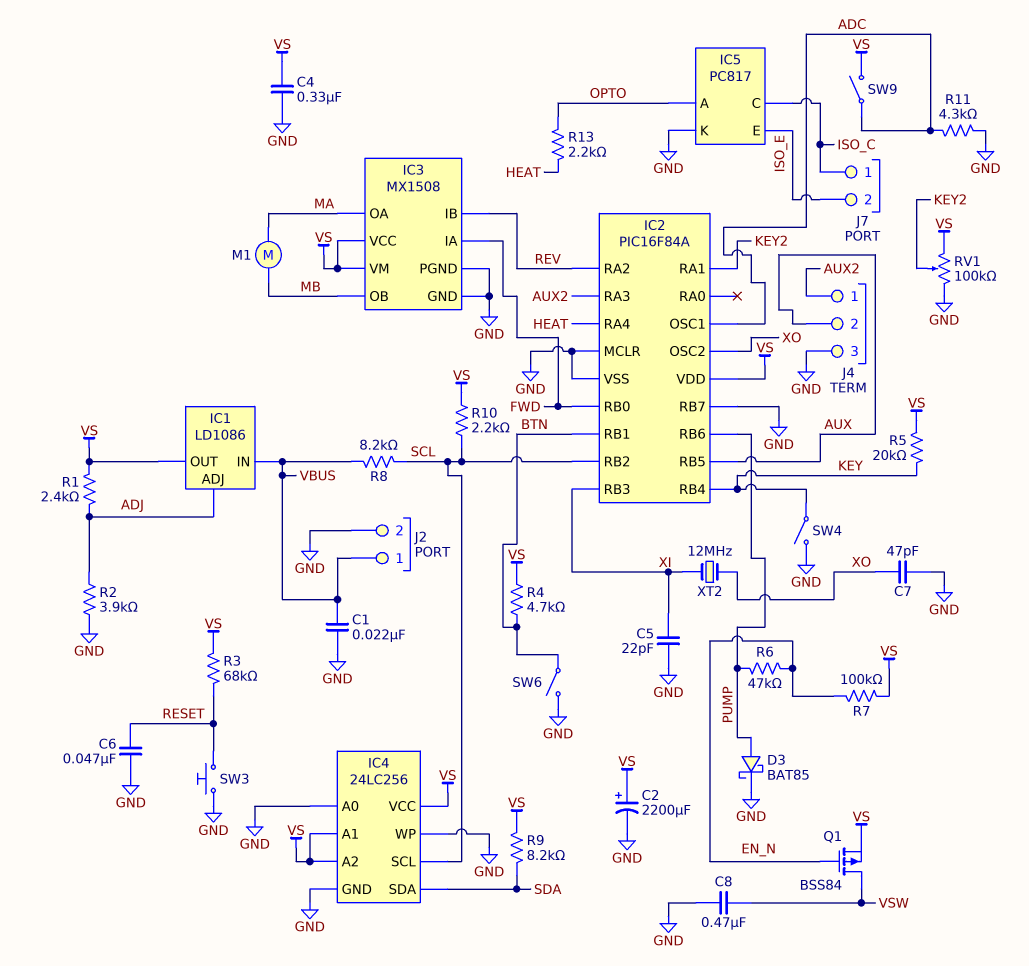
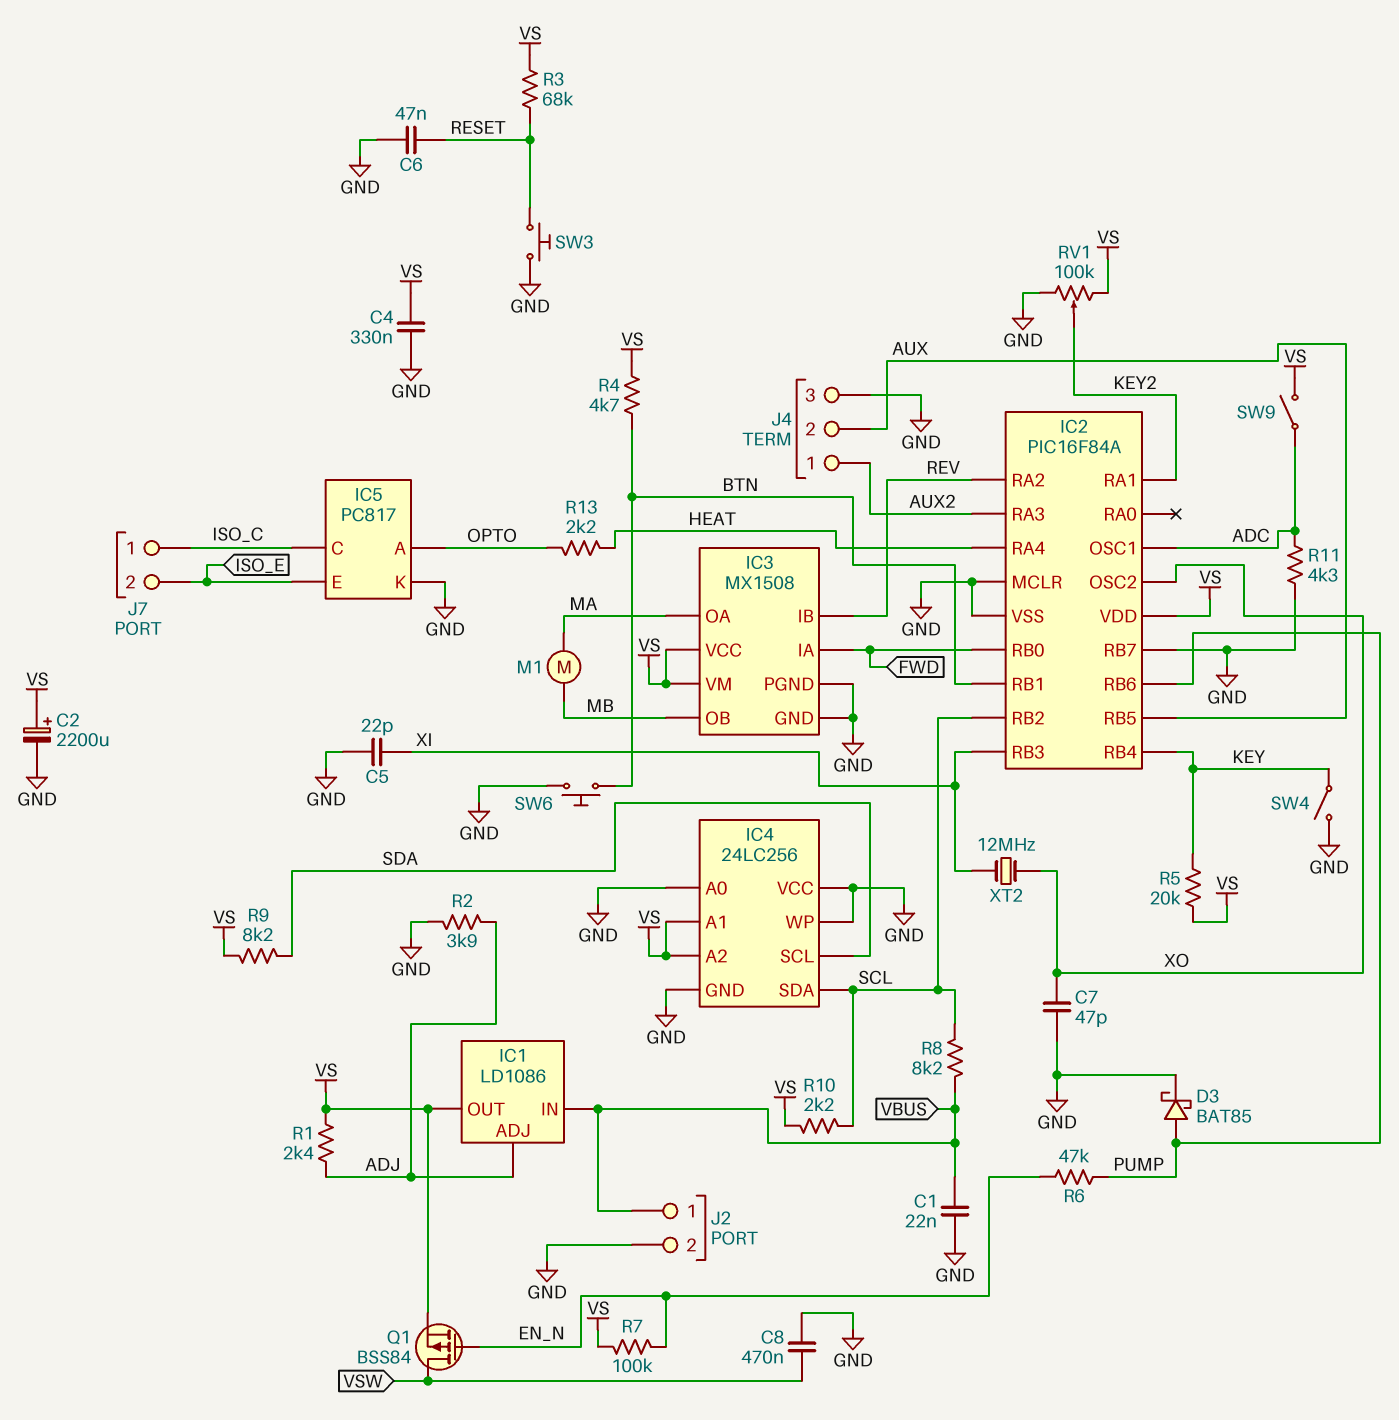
IC4 pin SCL: SCL -> SDA
IC4 pin SDA: SDA -> SCL
IC4 pin VCC: VS -> GND
SW6: switch (BTN, GND) -> button (BTN, GND)

